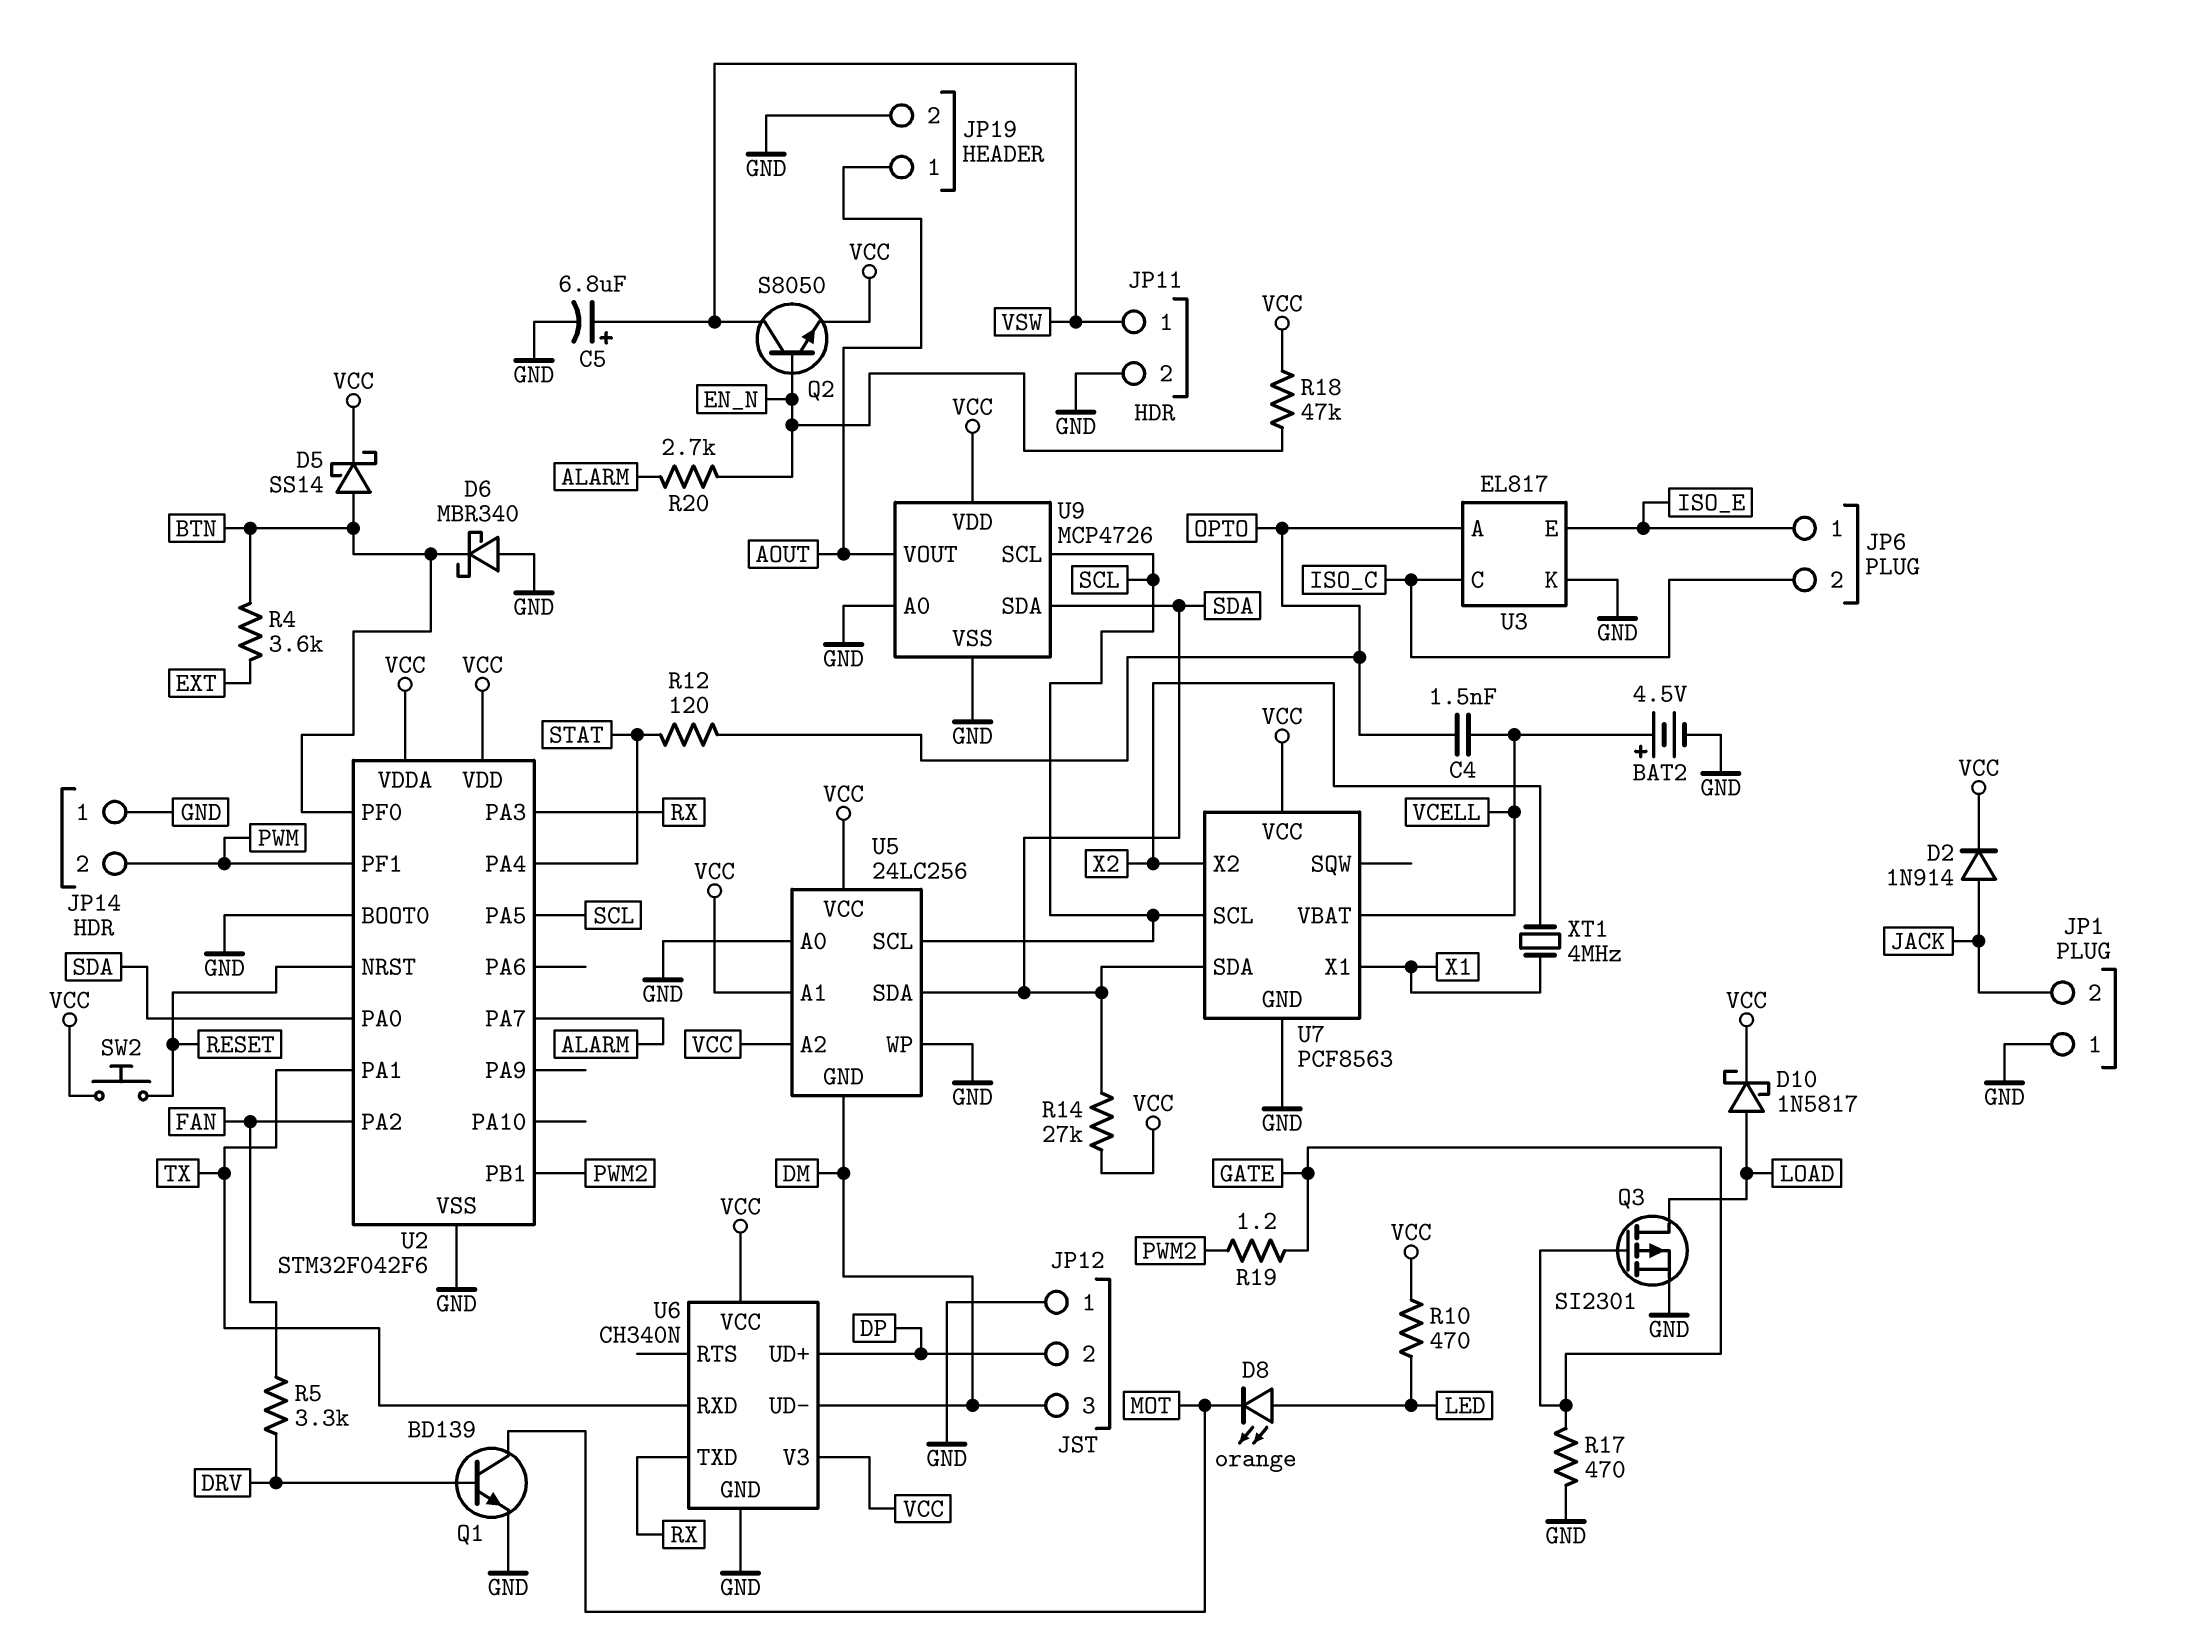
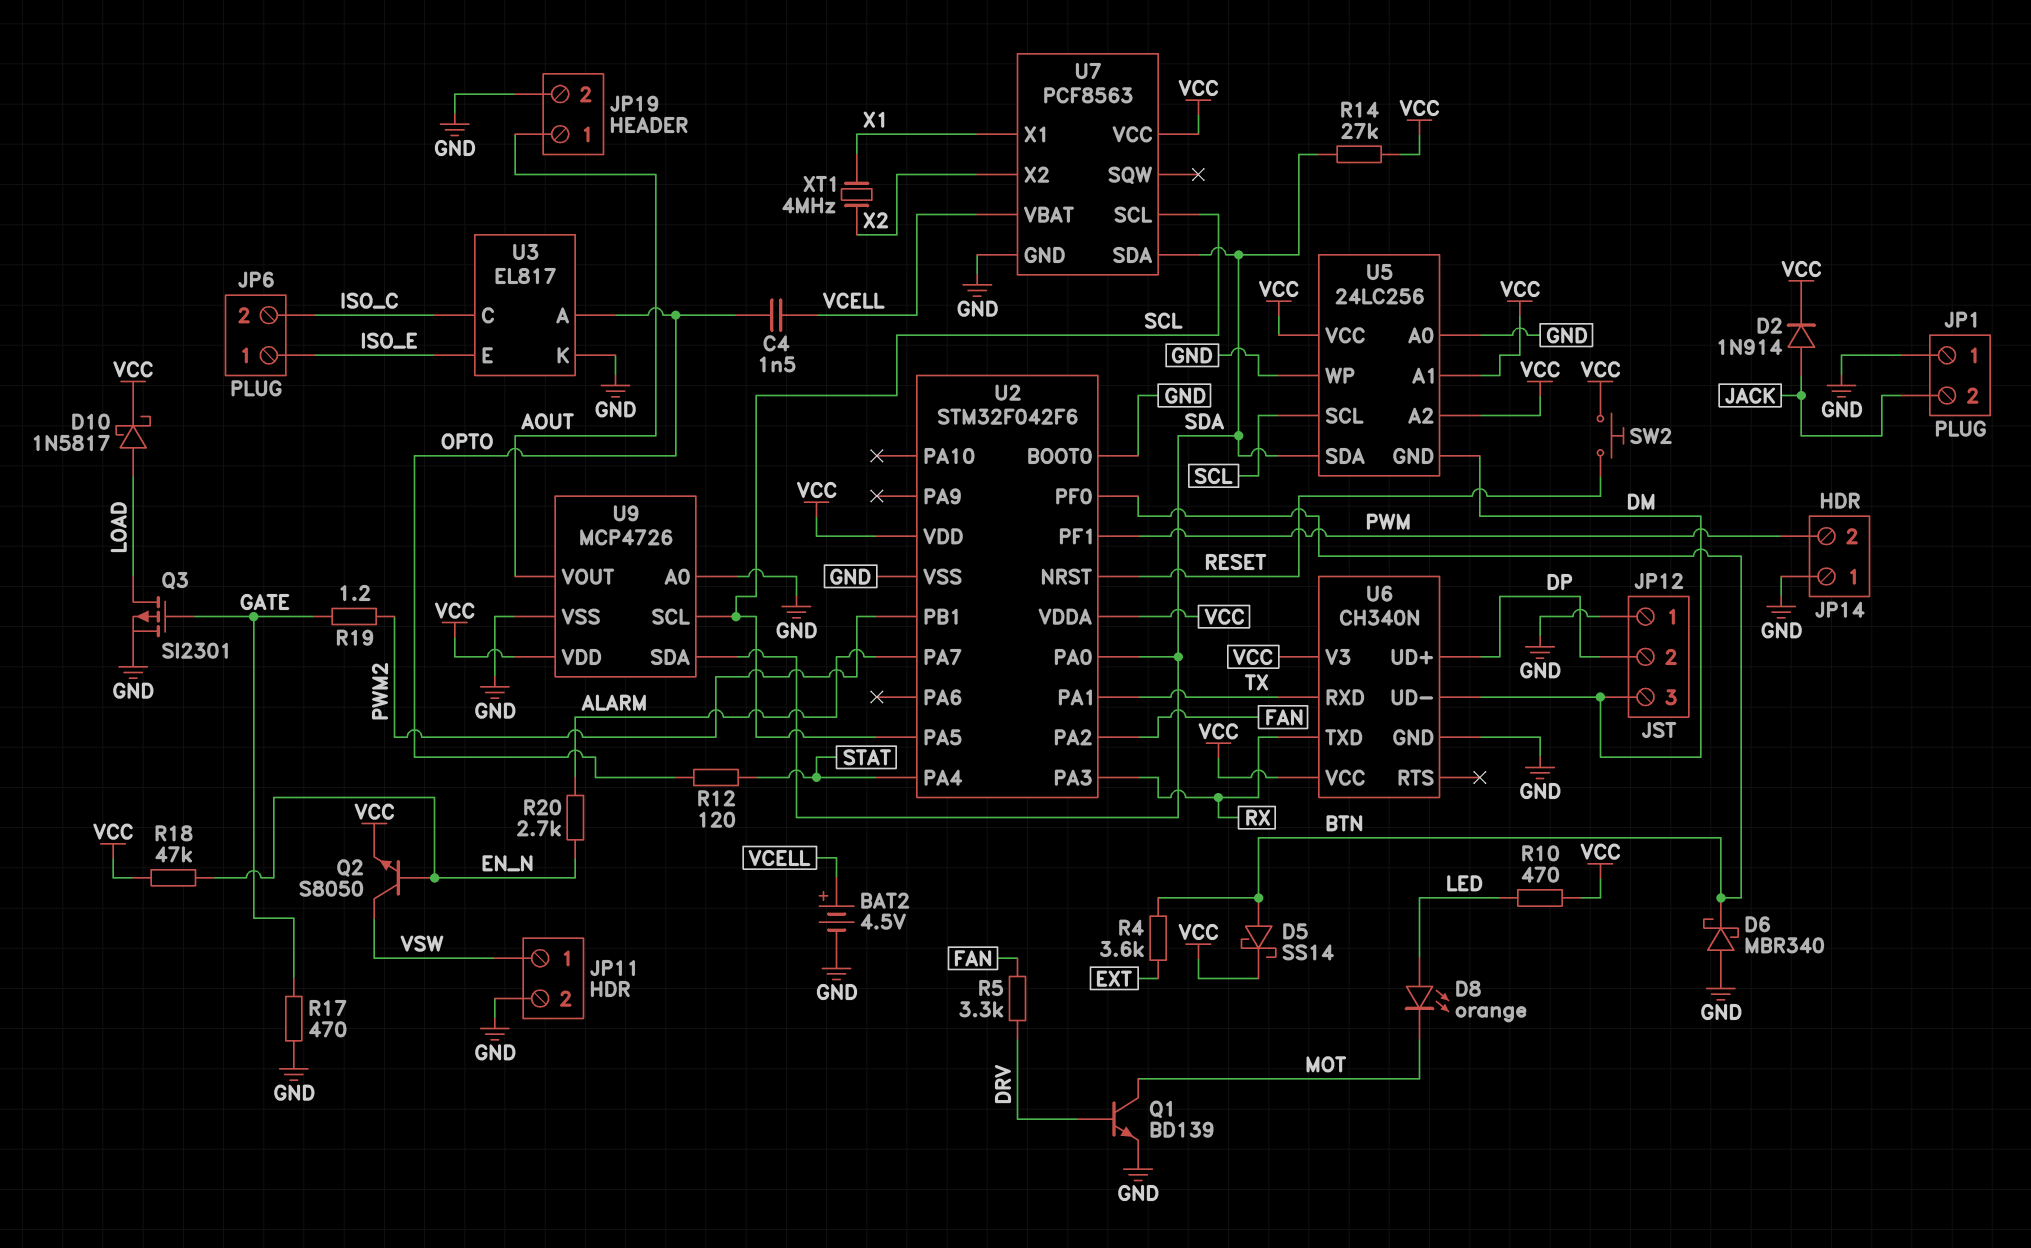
C5: 6.8uF (plus VSW, minus GND) -> none

